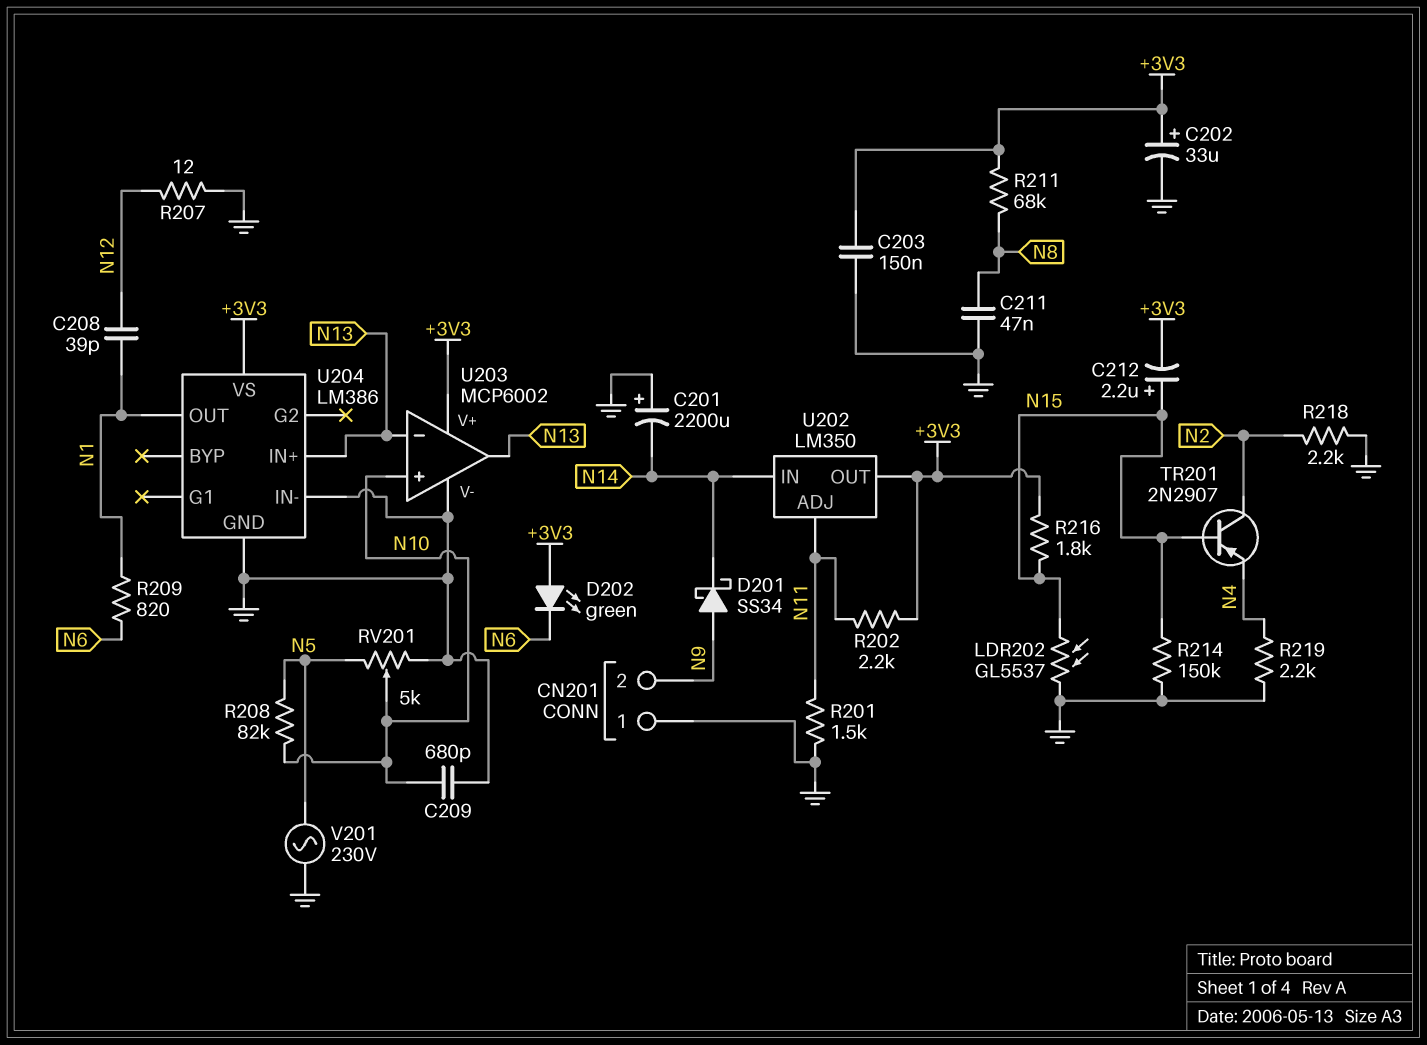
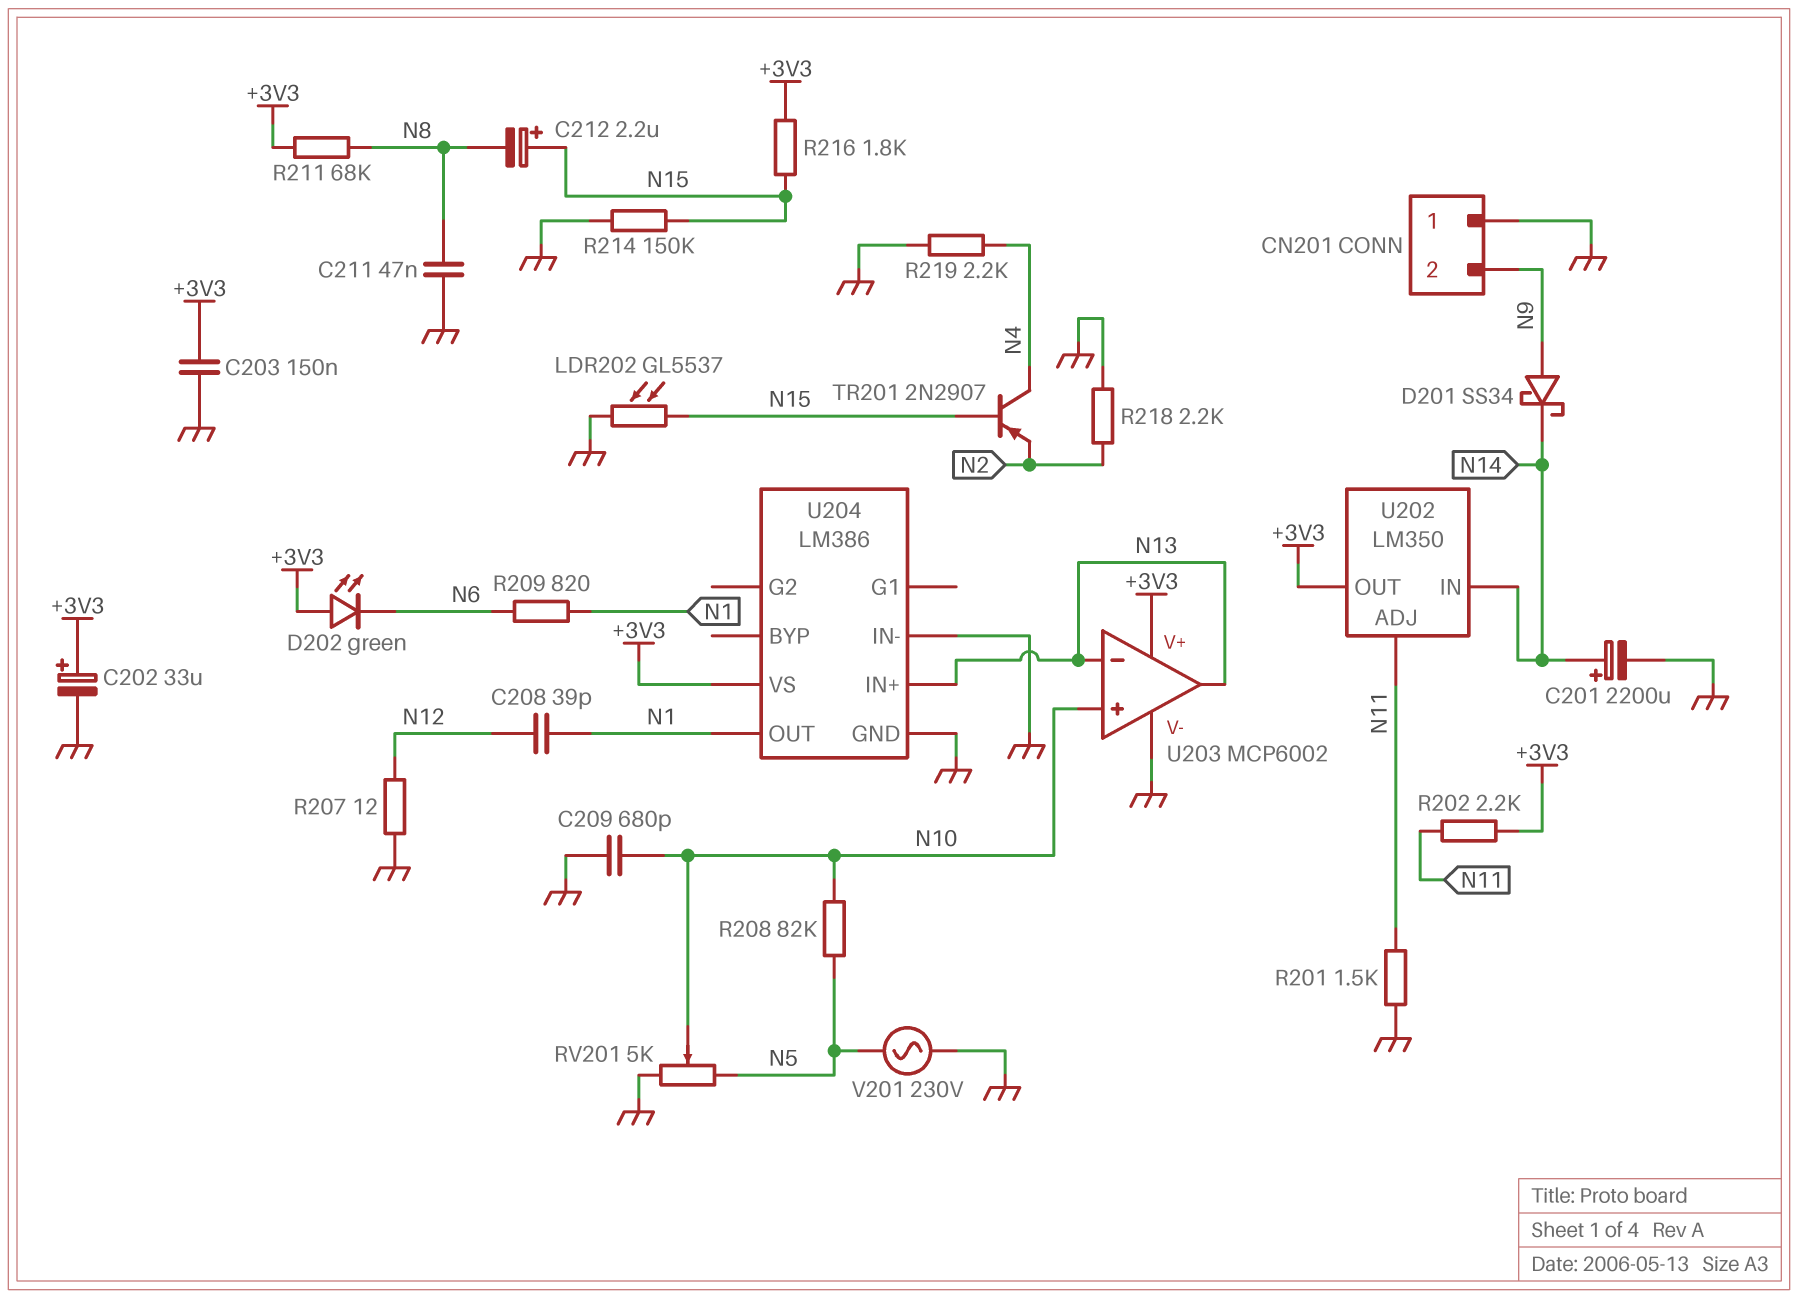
C201: 2200uF (plus GND, minus N14) -> 2200uF (plus N14, minus GND)
C212: 2.2uF (plus N15, minus +3V3) -> 2.2uF (plus N15, minus N8)
TR201: PNP 2N2907 (B N15, C N2, E N4) -> PNP 2N2907 (B N15, C N4, E N2)

